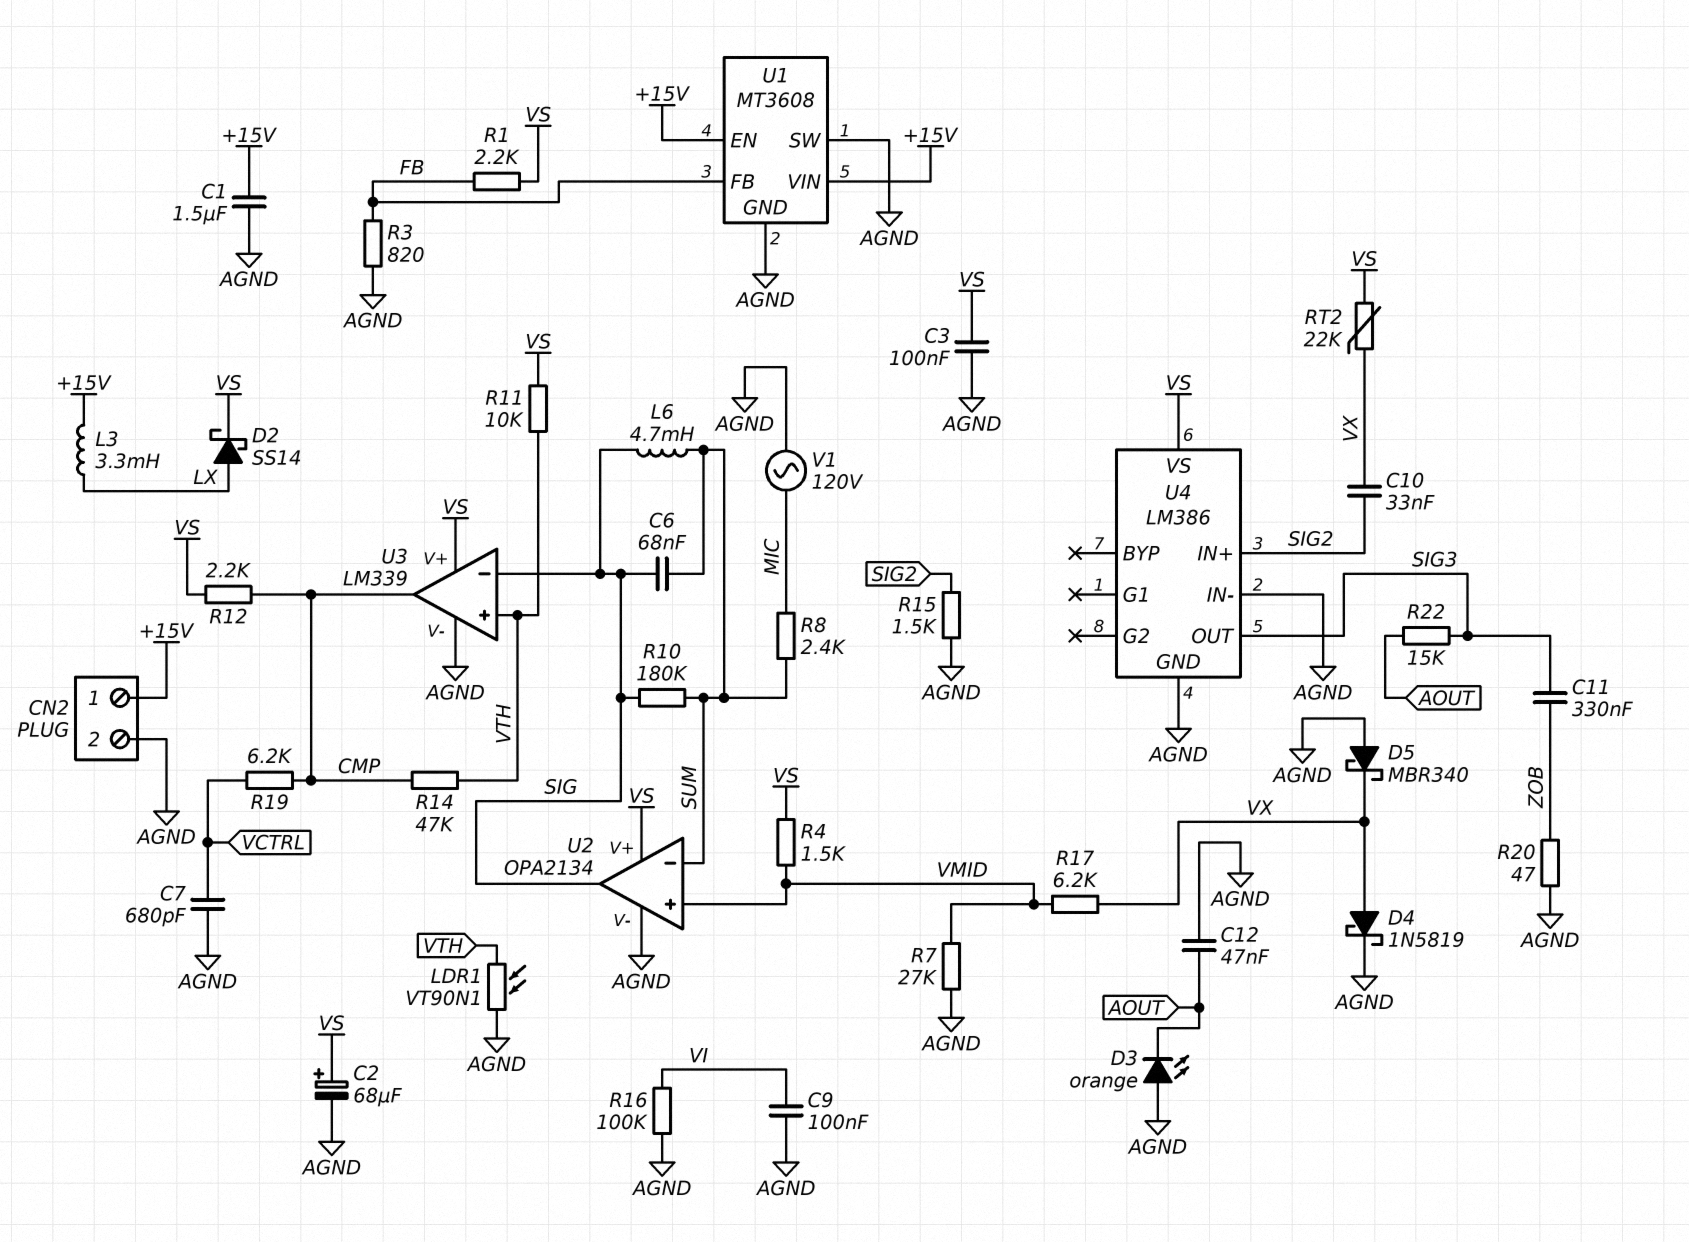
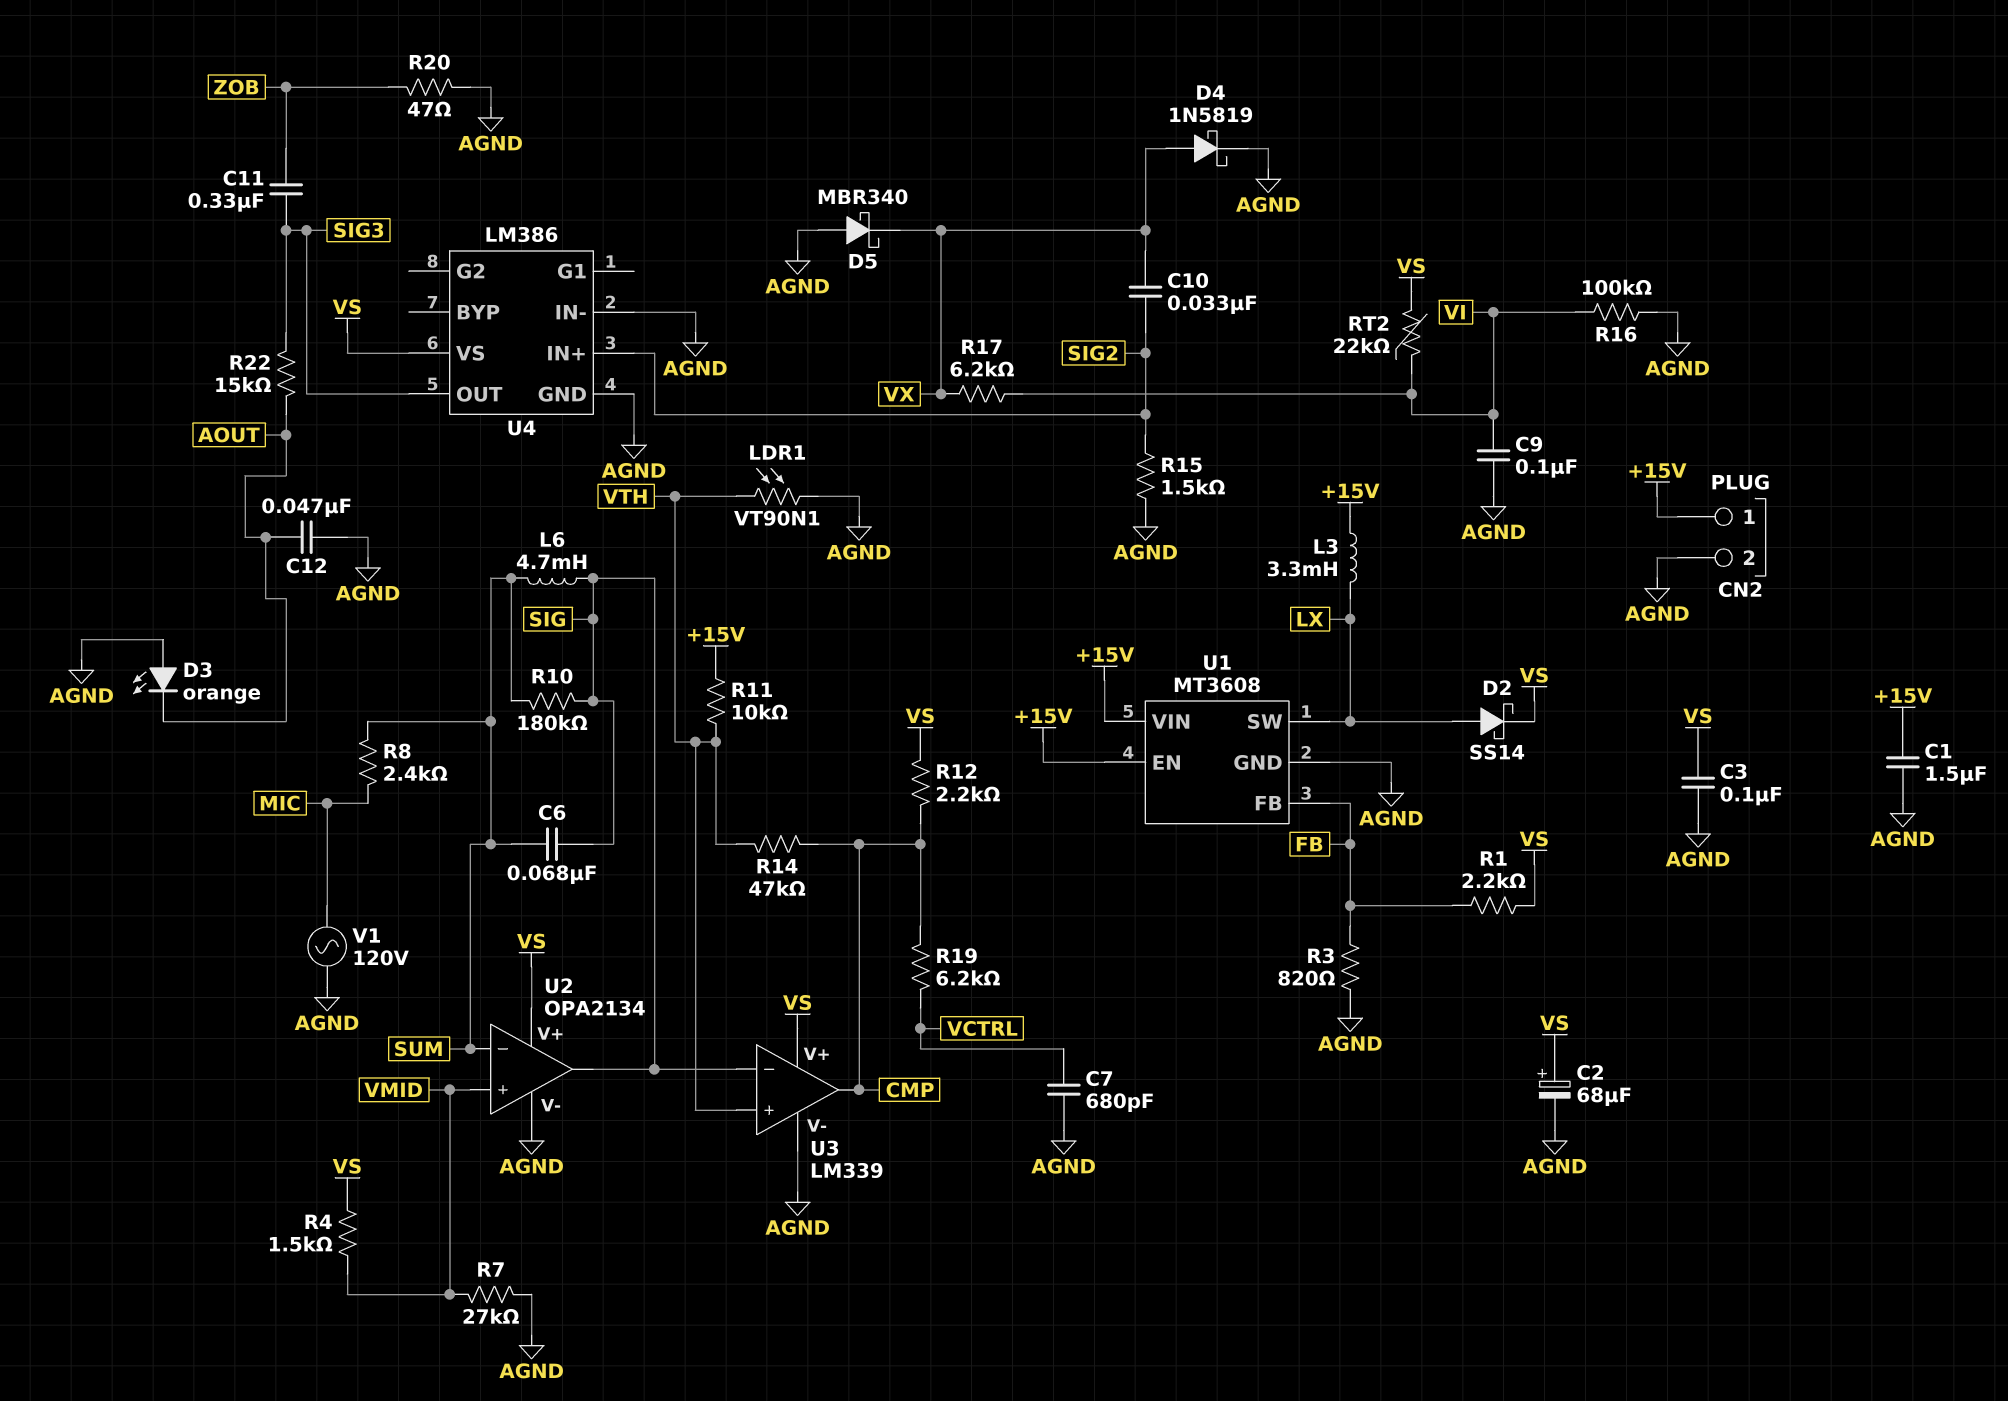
R11: 10k (VS, VTH) -> 10k (+15V, VTH)
R17: 6.2k (VMID, VX) -> 6.2k (VI, VX)
RT2: 22k (VS, VX) -> 22k (VI, VS)
U1 pin SW: AGND -> LX

